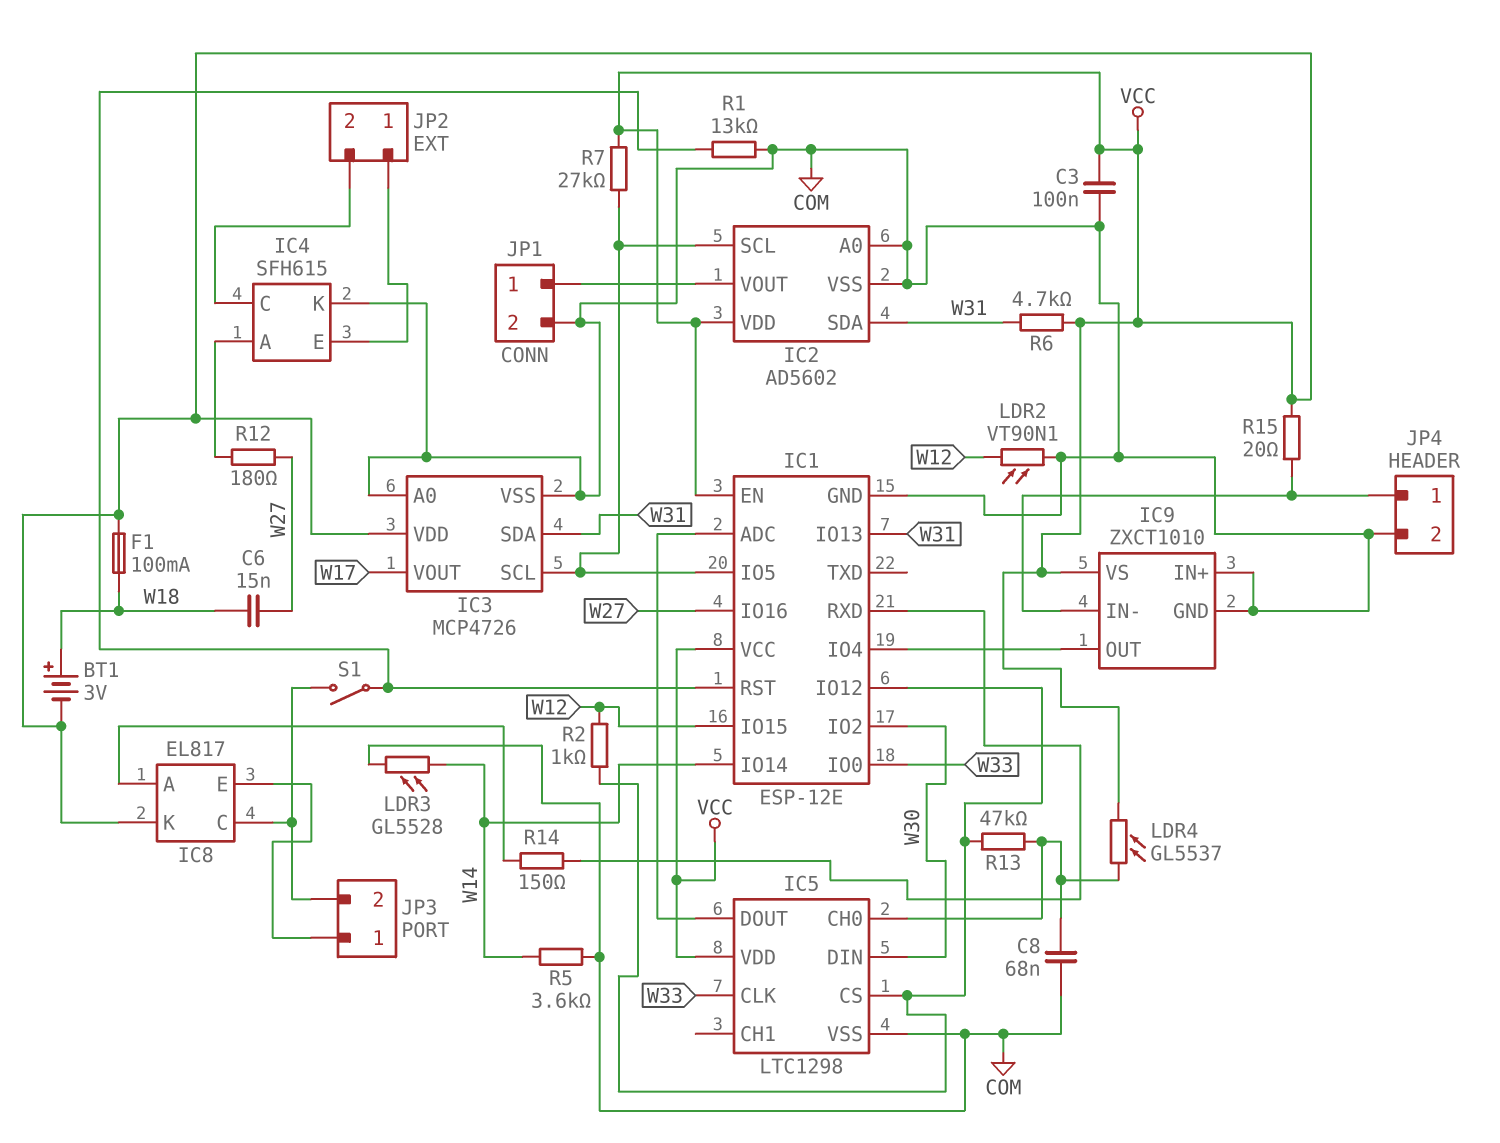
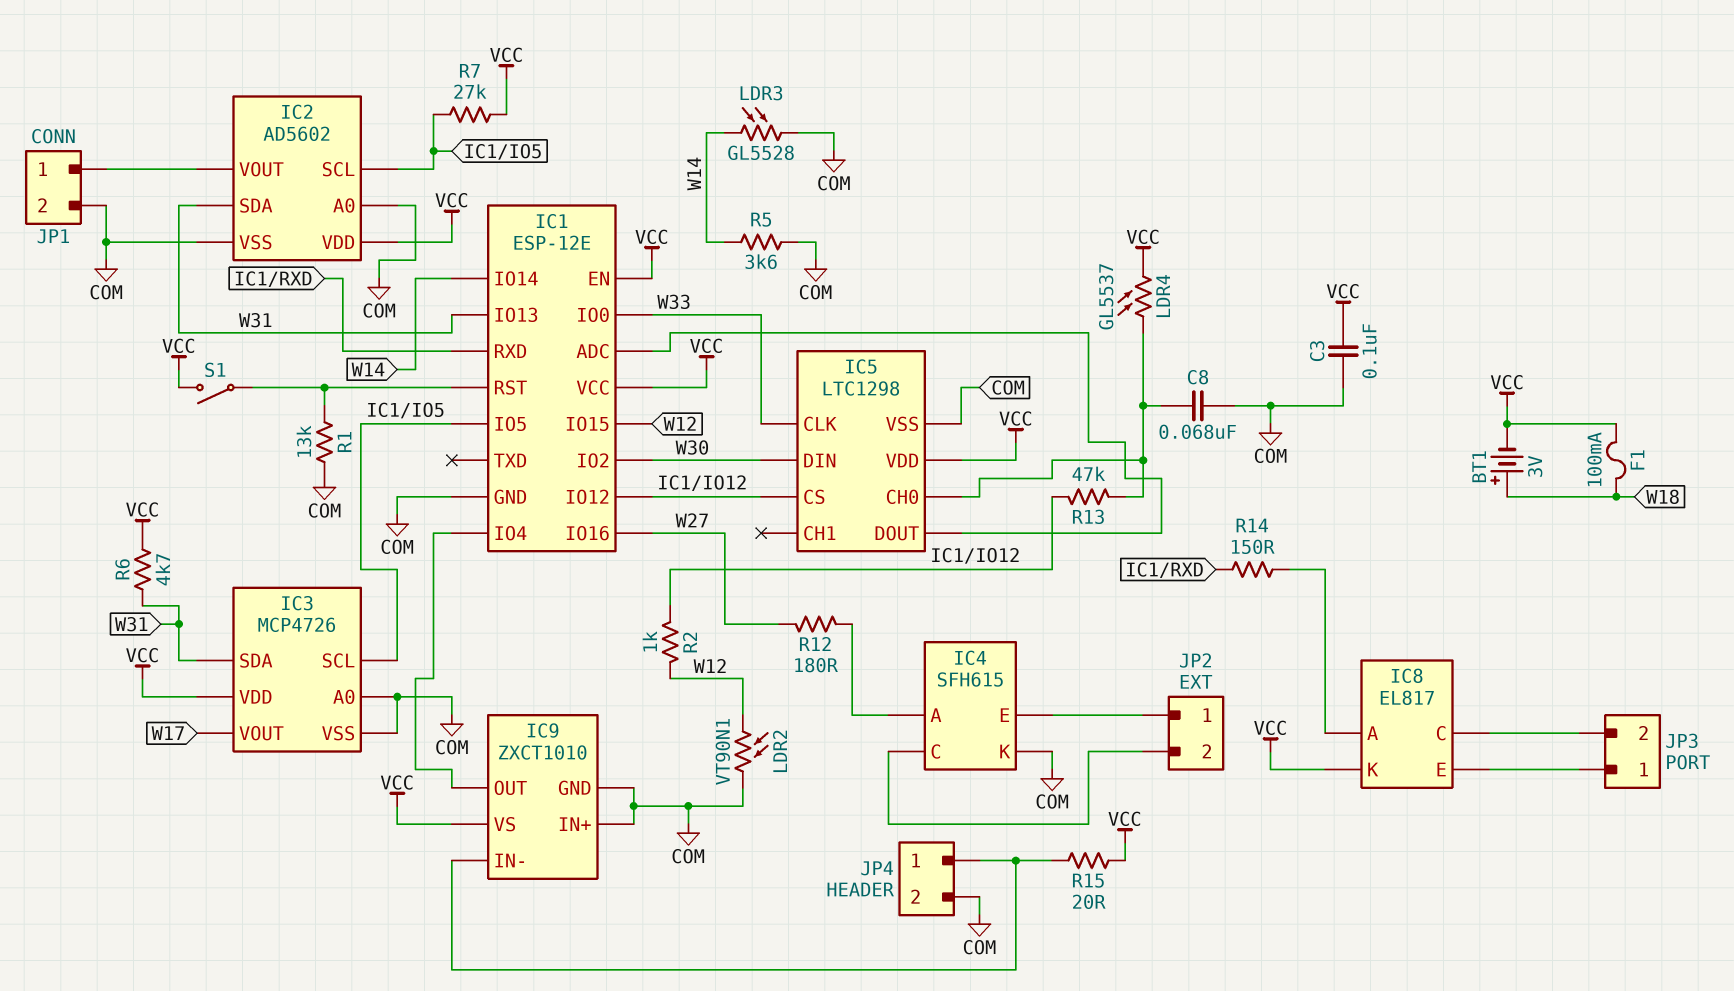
C6: 15nF (W18, W27) -> none
S1: switch (IC1/RST, IC8/C) -> switch (IC1/RST, VCC)

